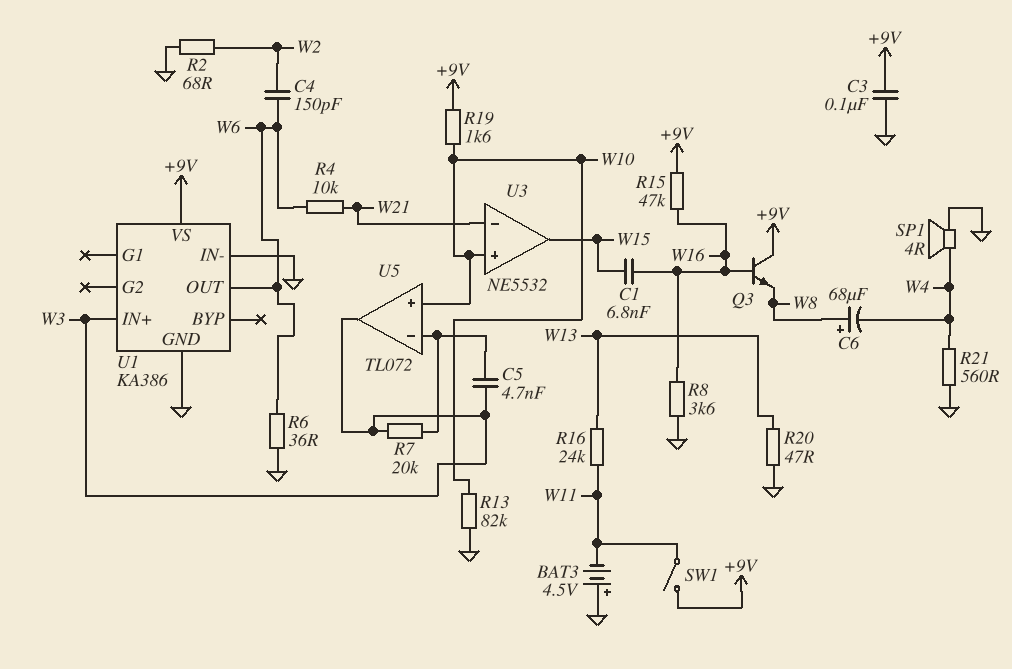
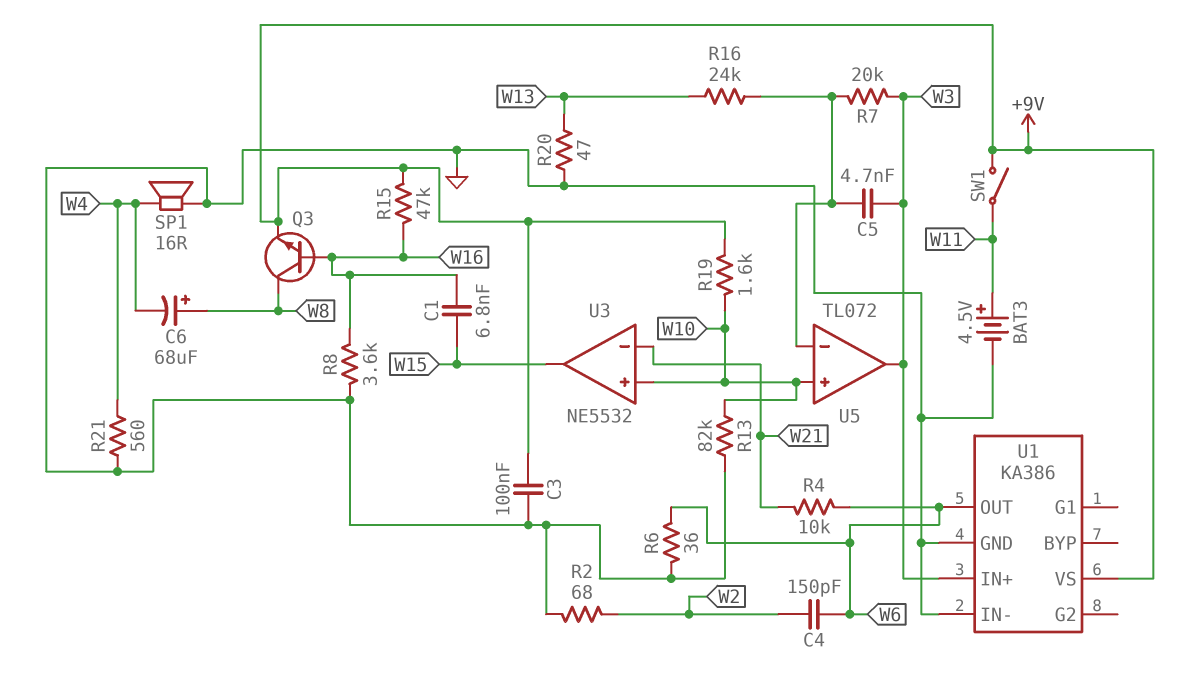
BAT3: 4.5V (plus GND, minus W11) -> 4.5V (plus W11, minus GND)
Q3: NPN (B W16, C +9V, E W8) -> NPN (B W16, C W8, E +9V)
R16: 24k (W11, W13) -> 24k (U5/in-, W13)
SP1: speaker 4R (GND, W4) -> speaker 16R (GND, W4)

